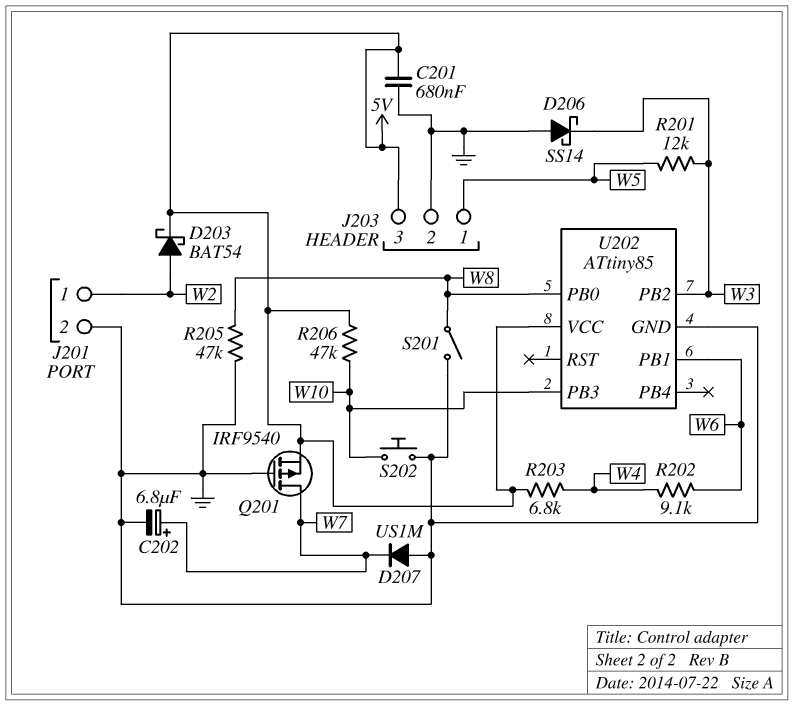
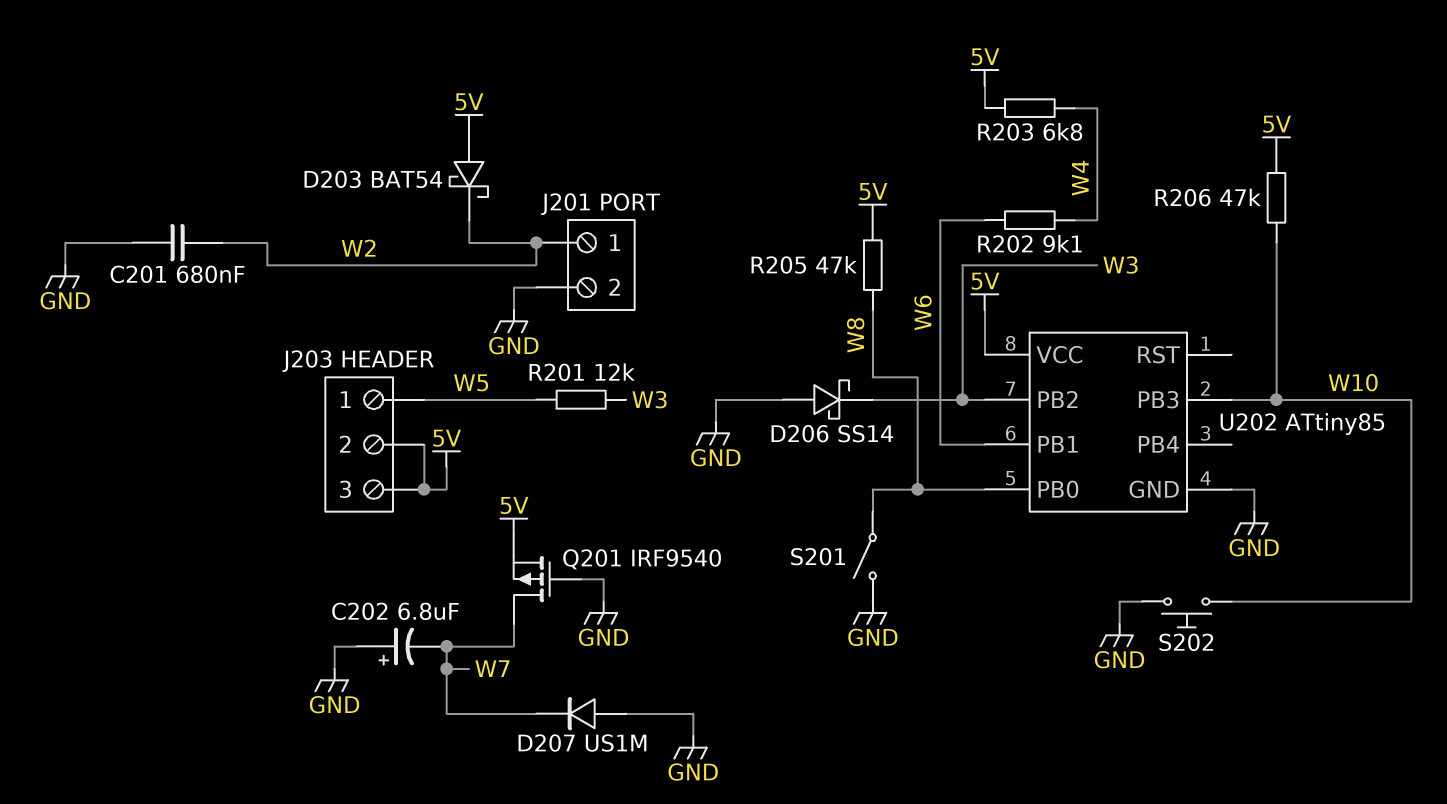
C201: 680nF (5V, GND) -> 680nF (GND, W2)
C202: 6.8uF (plus W7, minus GND) -> 6.8uF (plus GND, minus W7)
D203: schottky BAT54 (A W2, K 5V) -> schottky BAT54 (A 5V, K W2)
J203 pin 2: GND -> 5V
R205: 47k (GND, W8) -> 47k (5V, W8)

